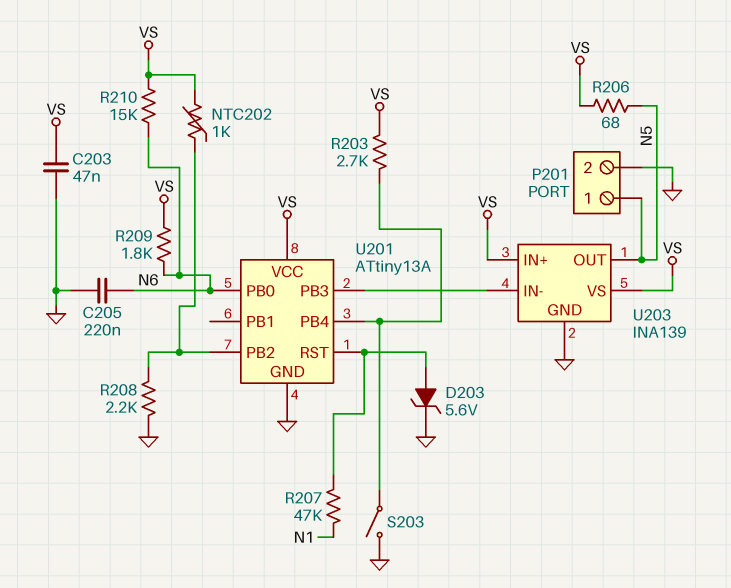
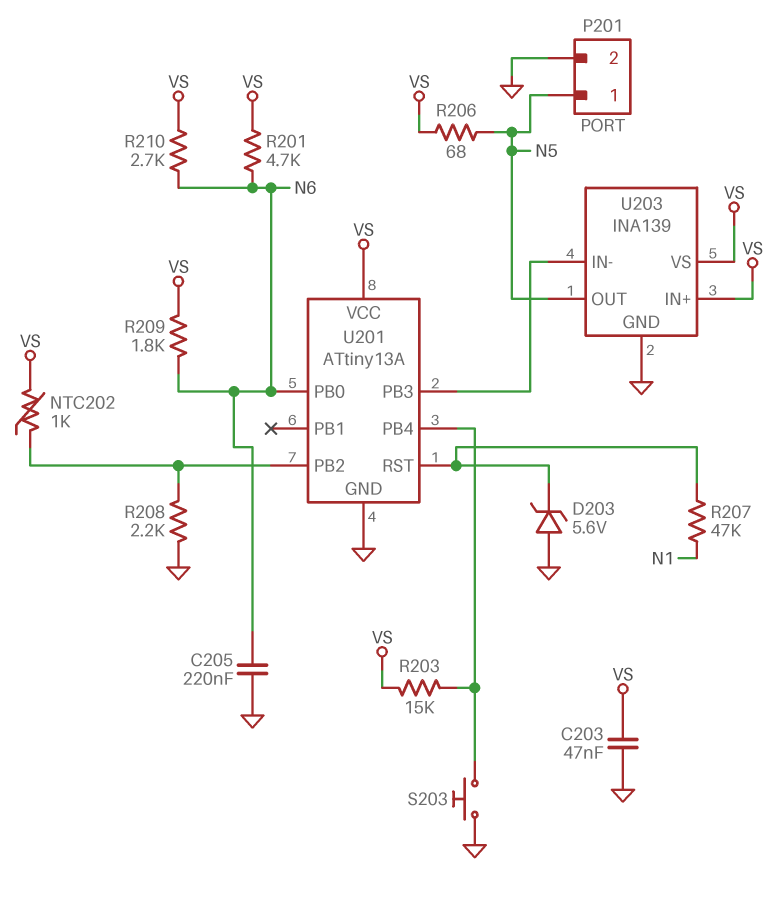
D203: zener 5.6V (A U201/RST, K GND) -> zener 5.6V (A GND, K U201/RST)
R201: none -> 4.7k (N6, VS)
R203: 2.7k (U201/PB4, VS) -> 15k (U201/PB4, VS)
R210: 15k (N6, VS) -> 2.7k (N6, VS)
S203: switch (GND, U201/PB4) -> button (GND, U201/PB4)

